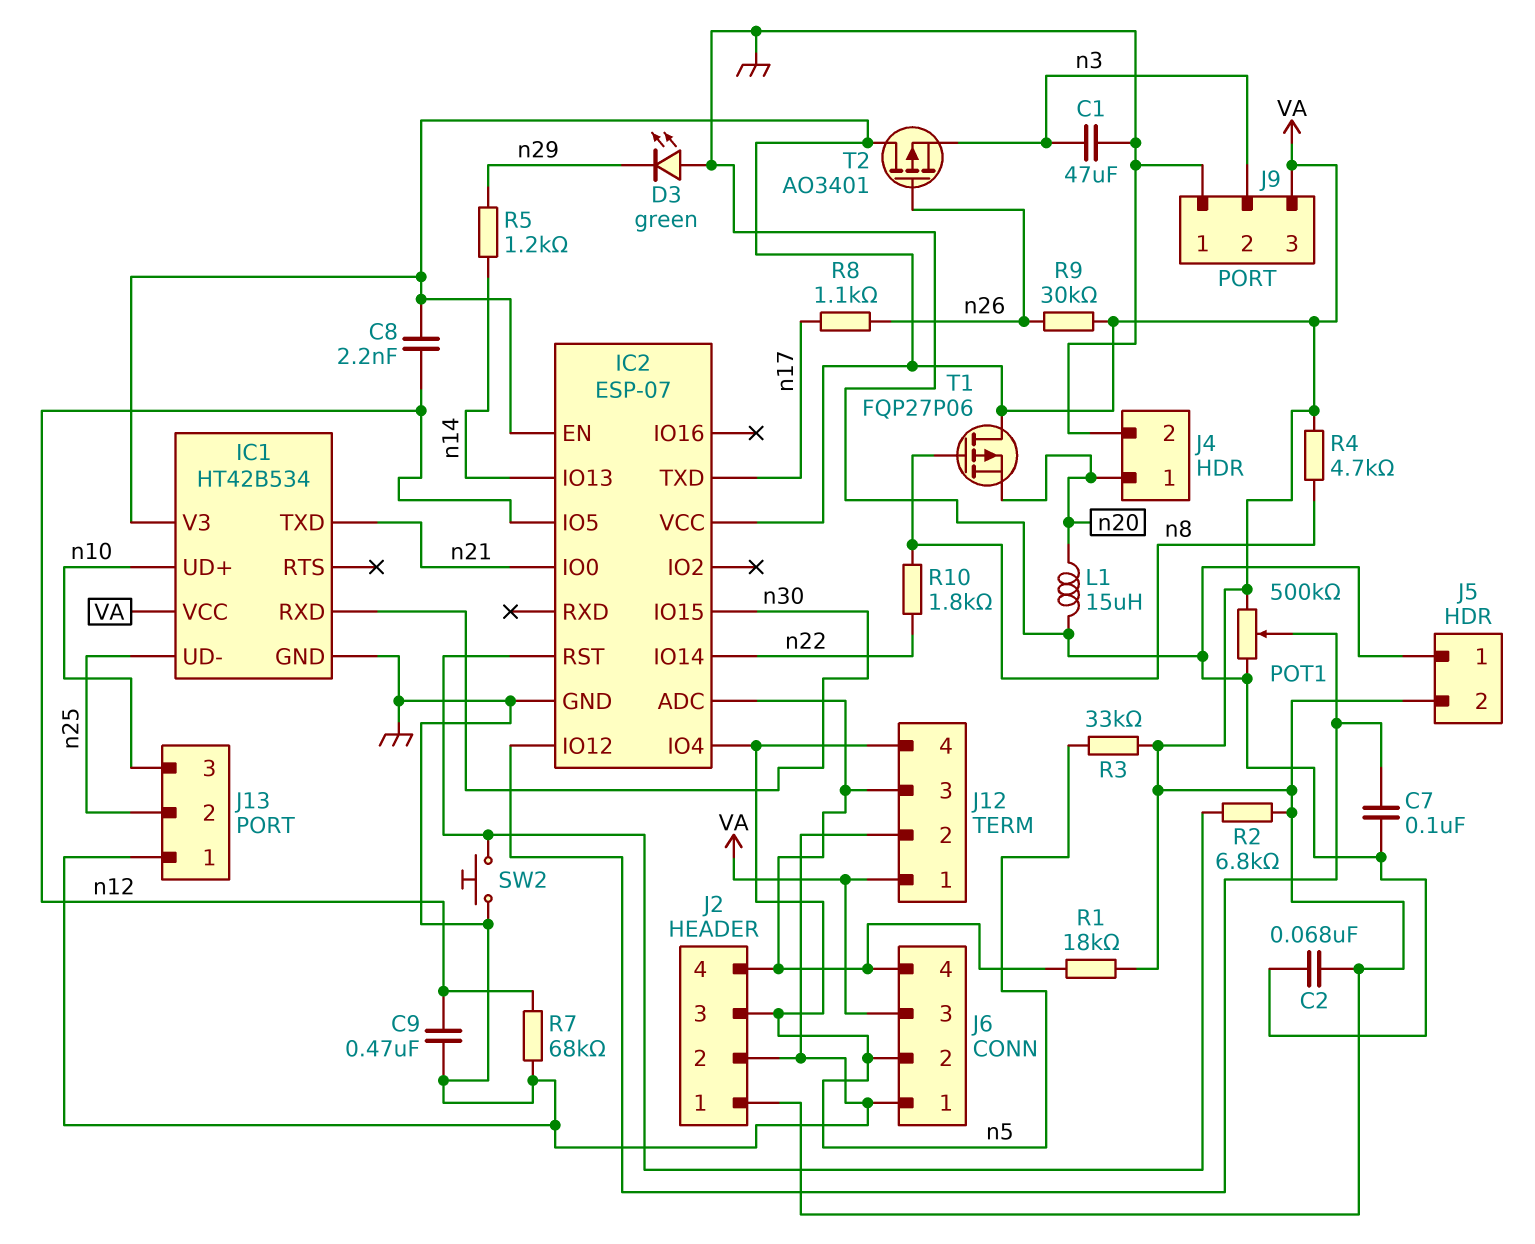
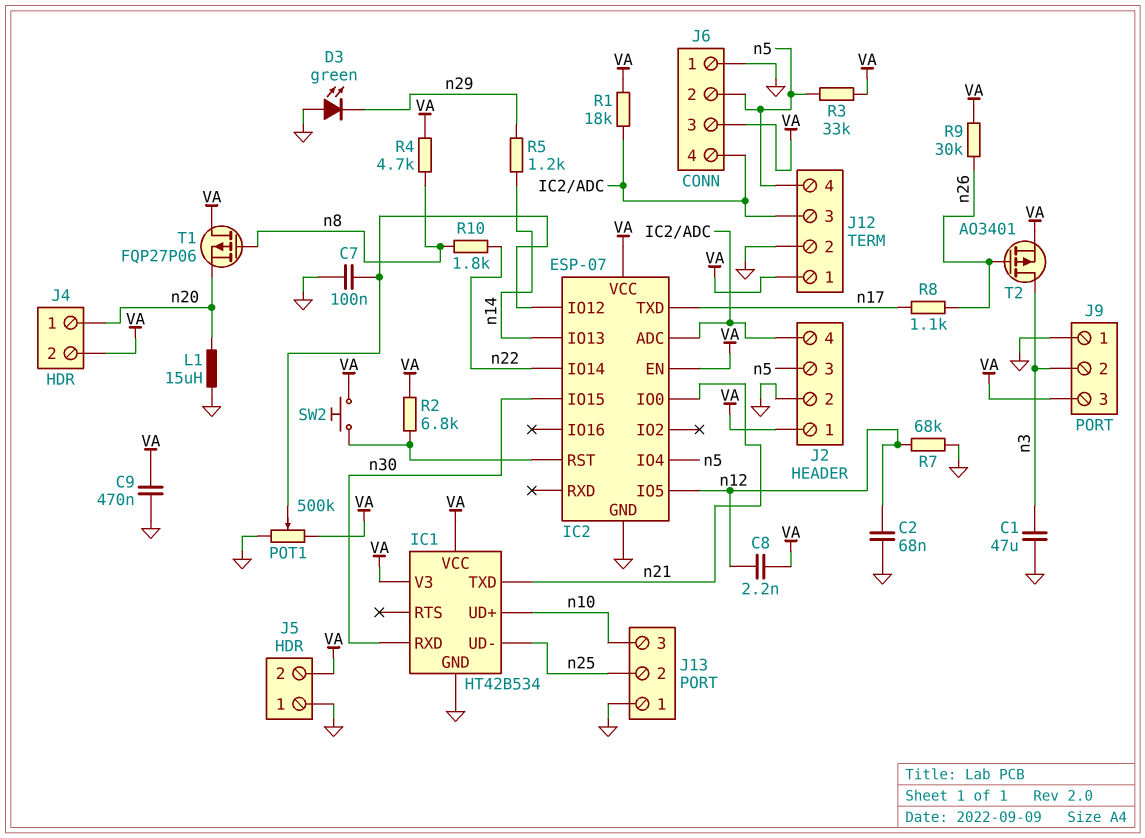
C2: 68nF (GND, VA) -> 68nF (GND, n12)
C9: 470nF (GND, n12) -> 470nF (GND, VA)
J4 pin 2: GND -> VA
SW2: button (GND, IC2/RST) -> button (IC2/RST, VA)
T2: PMOS AO3401 (G n26, D VA, S n3) -> PMOS AO3401 (G n26, D n3, S VA)

